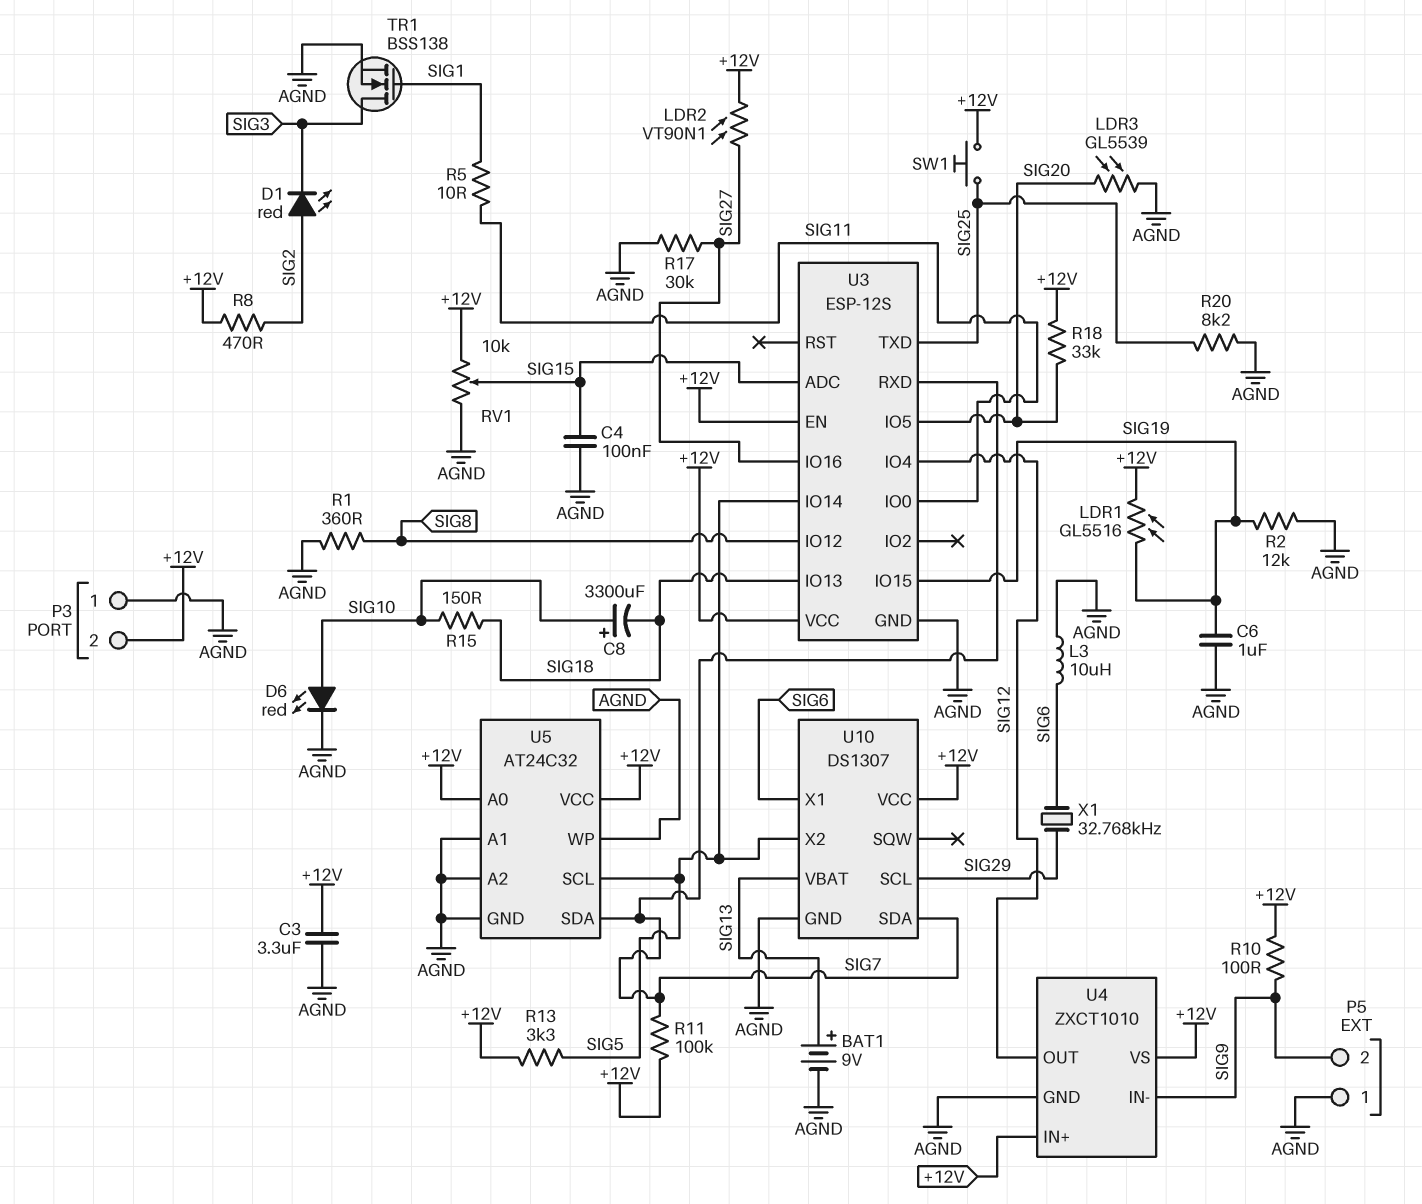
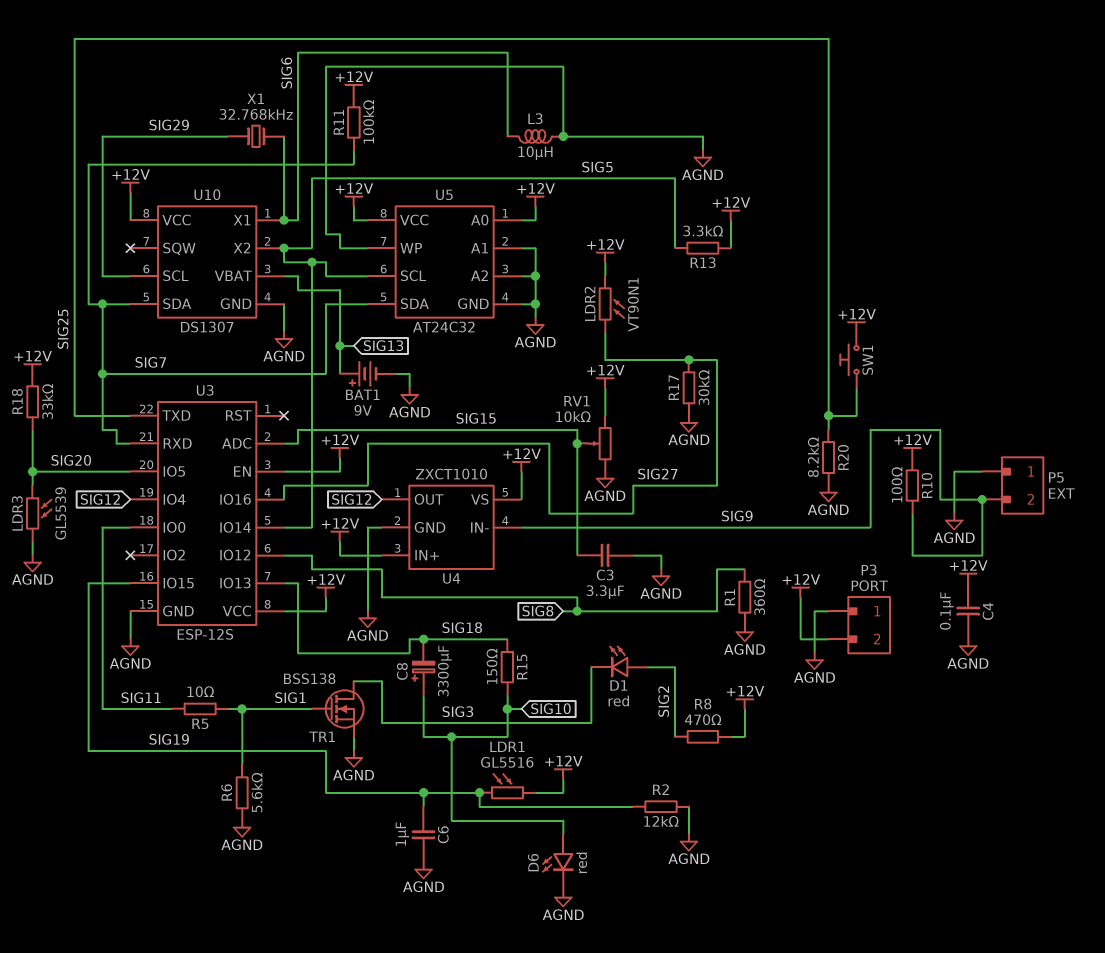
C3: 3.3uF (+12V, AGND) -> 3.3uF (AGND, SIG15)
C4: 100nF (AGND, SIG15) -> 100nF (+12V, AGND)
R6: none -> 5.6k (AGND, SIG1)

